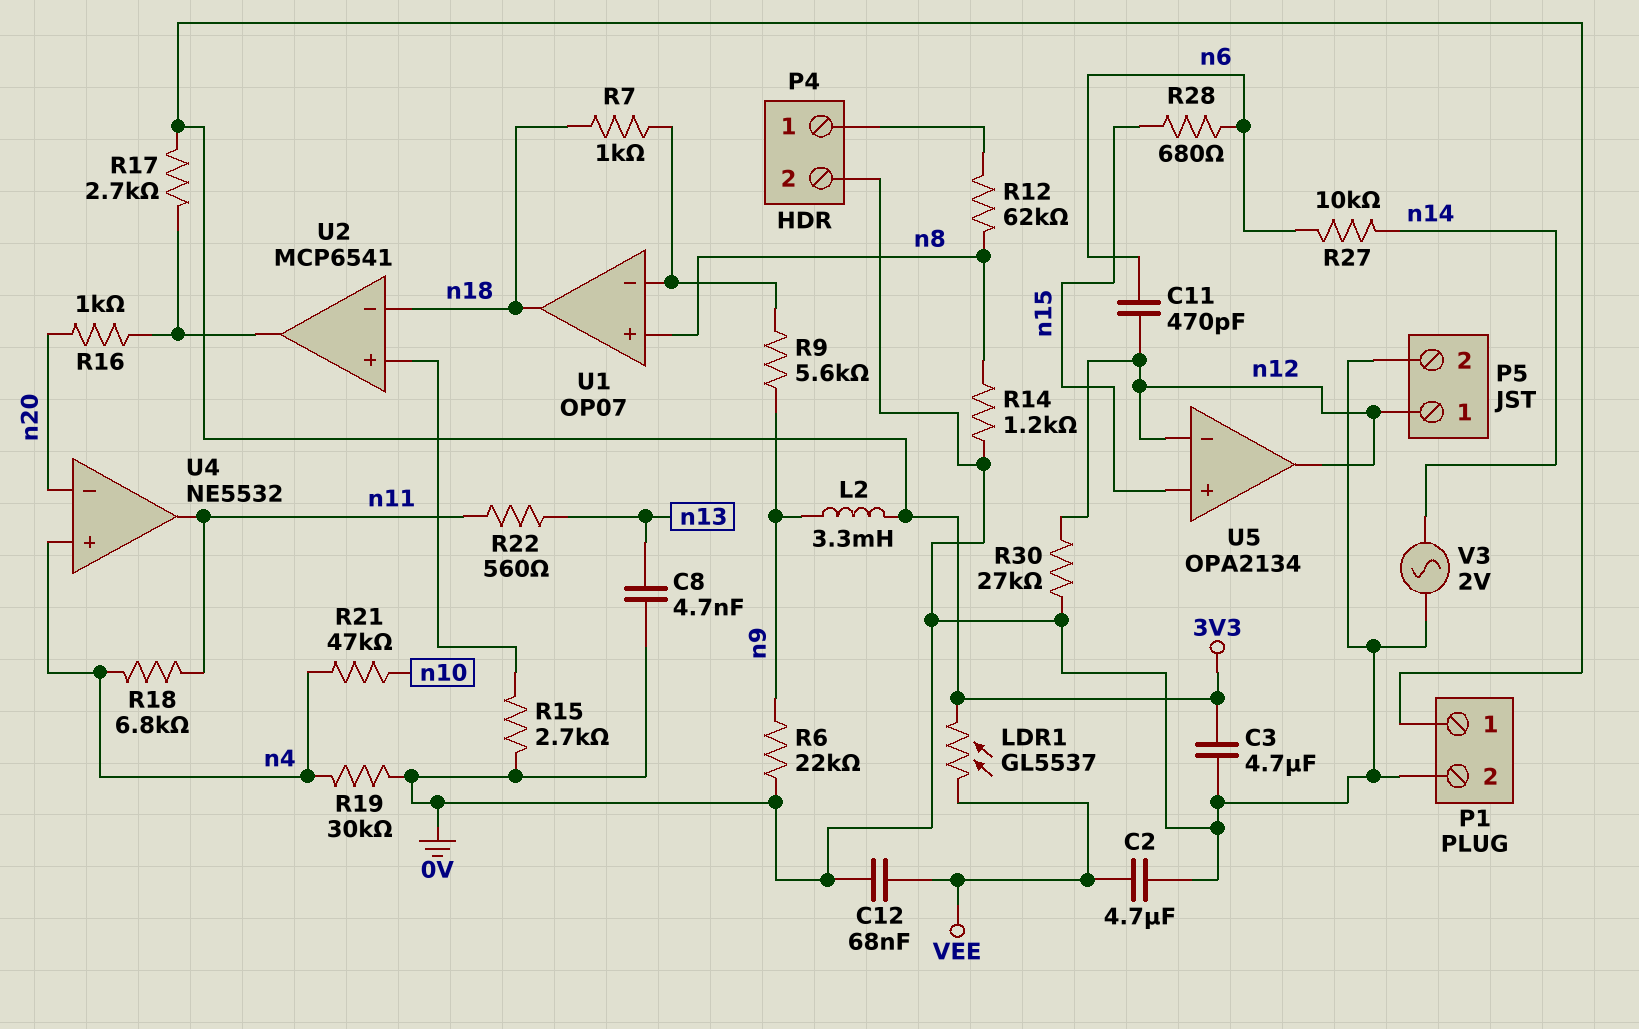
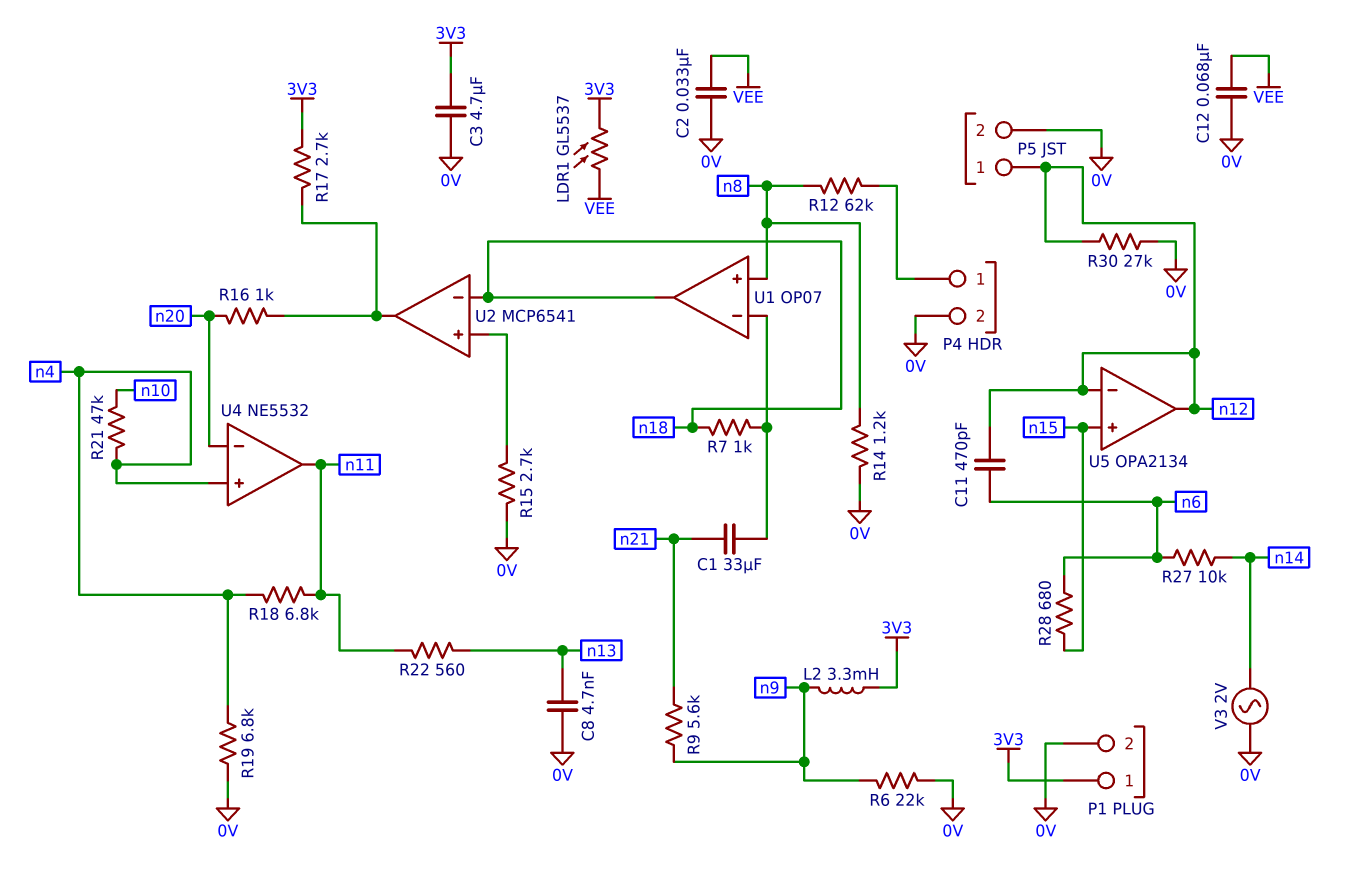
C1: none -> 33uF (U1/in-, n21)
C2: 4.7uF (0V, VEE) -> 33nF (0V, VEE)
R9: 5.6k (U1/in-, n9) -> 5.6k (n9, n21)
R19: 30k (0V, n4) -> 6.8k (0V, n4)

